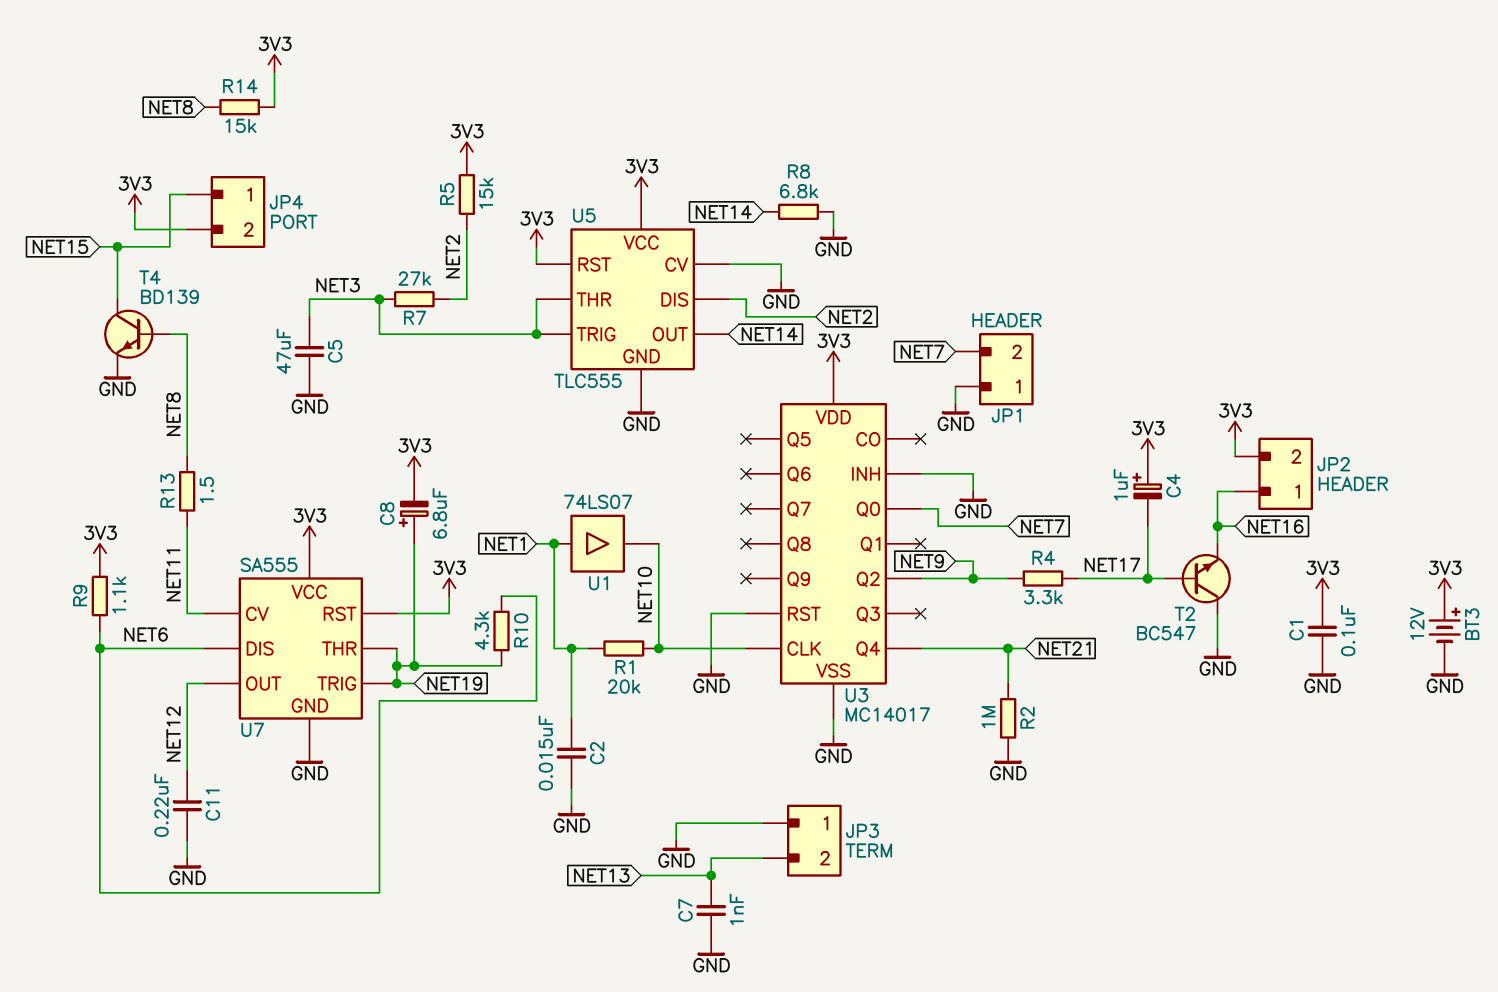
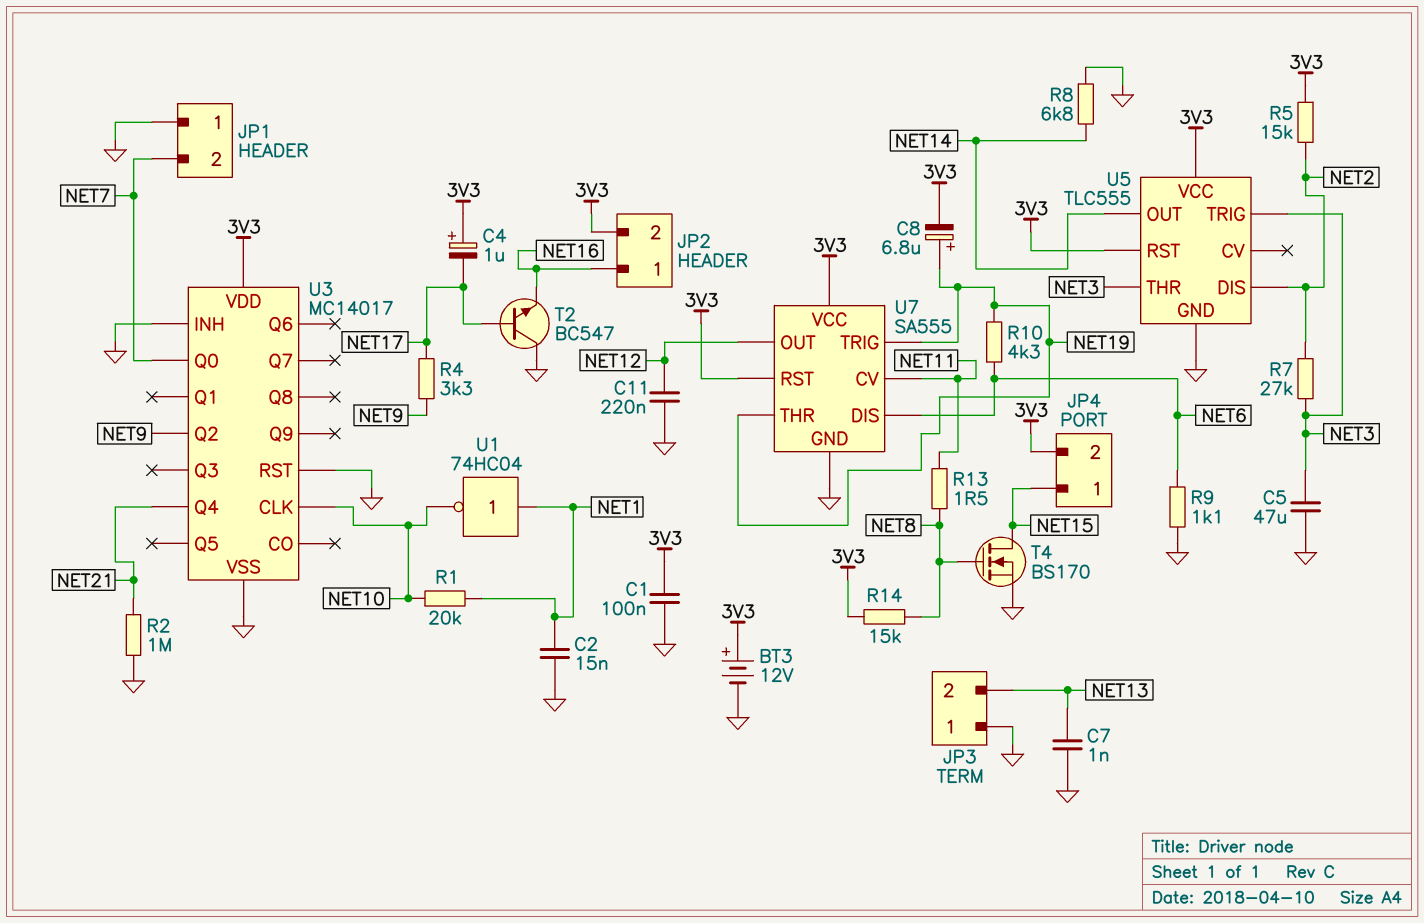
R9: 1.1k (3V3, NET6) -> 1.1k (GND, NET6)
T4: NPN BD139 (B NET8, C NET15, E GND) -> NMOS BS170 (G NET8, D NET15, S GND)
U1: buffer 74LS07 (in NET1, out NET10) -> NOT 74HC04 (in NET1, out NET10)
U5 pin CV: GND -> none

